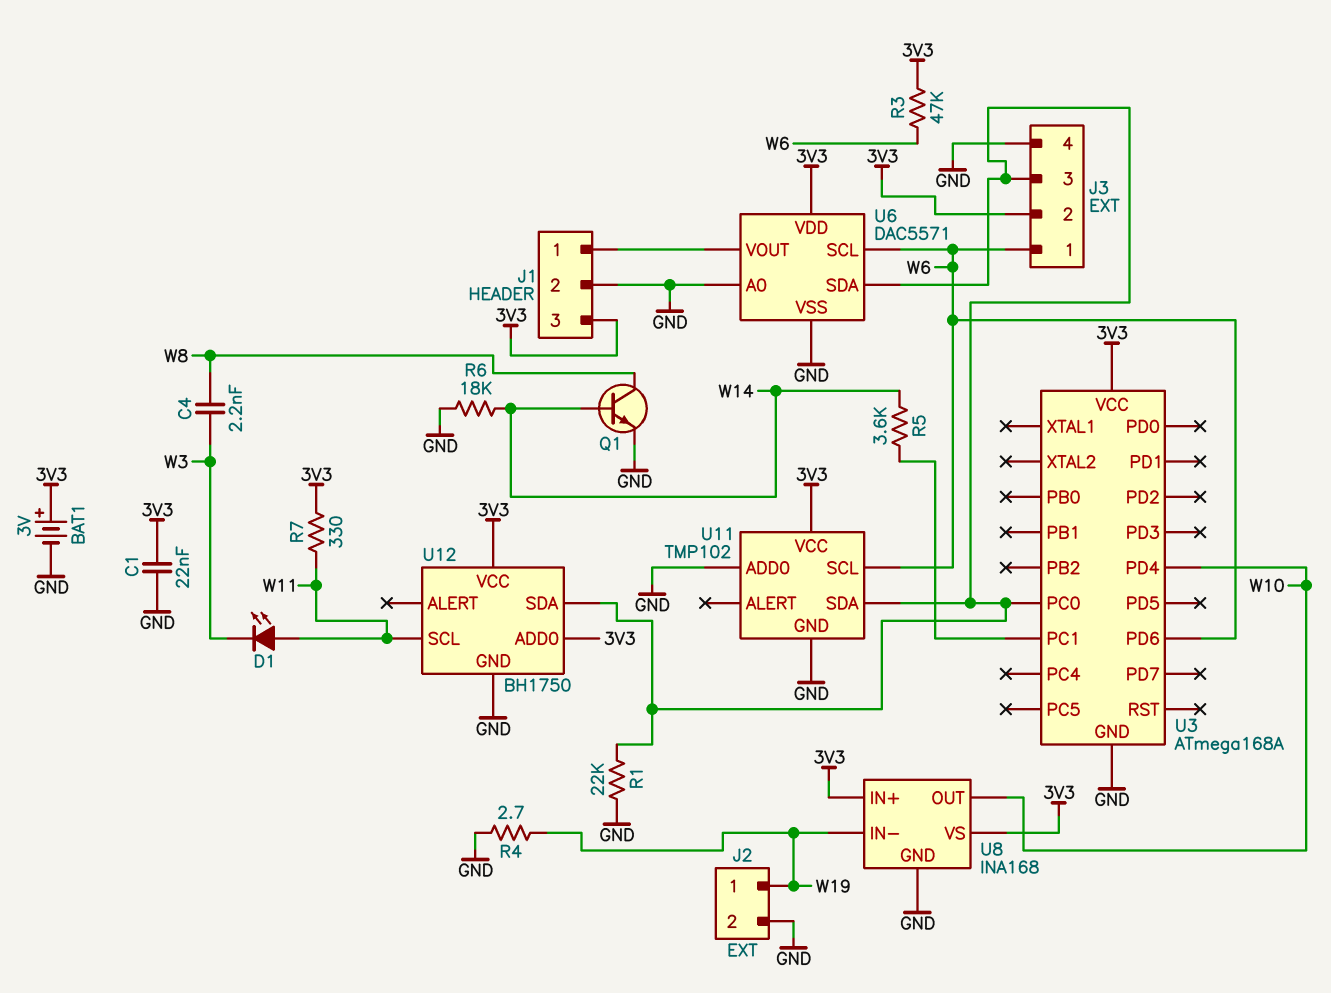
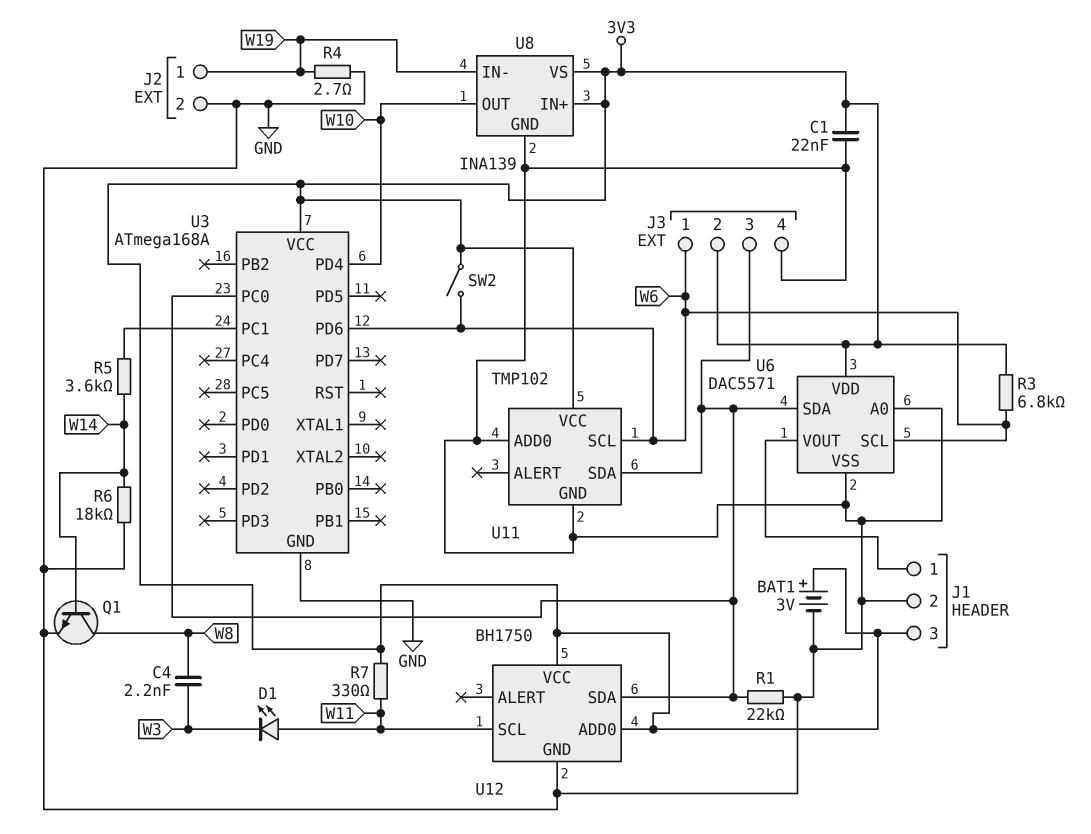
R3: 47k (3V3, W6) -> 6.8k (3V3, W6)
SW2: none -> switch (3V3, W6)
U8: INA168 -> INA139

